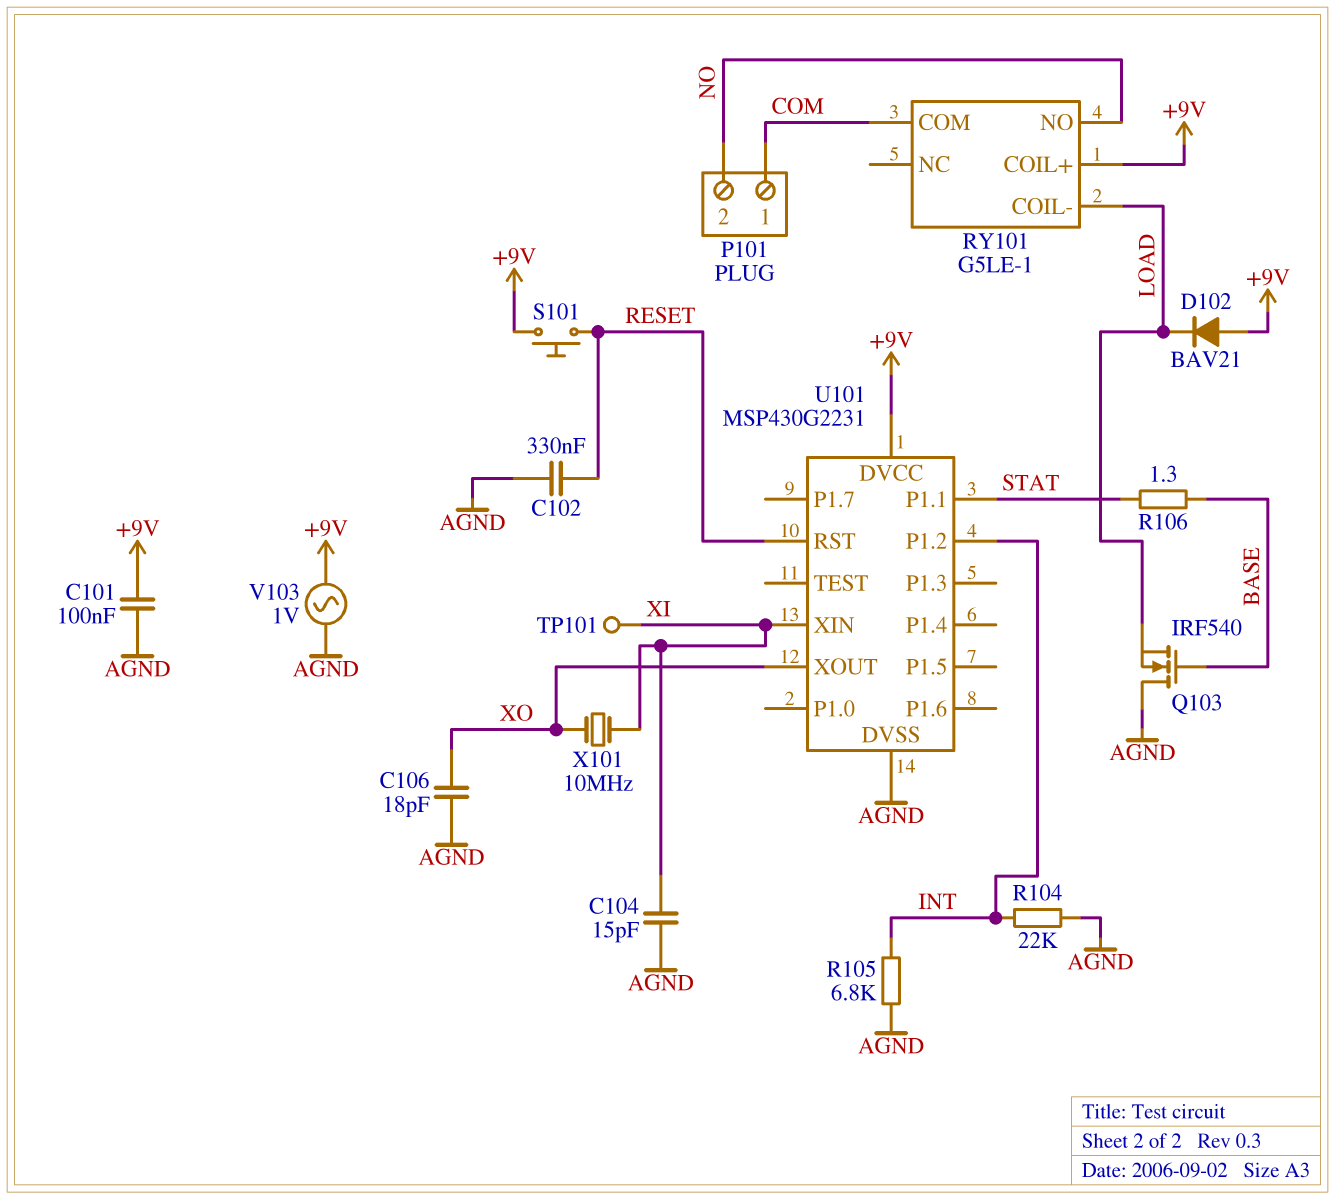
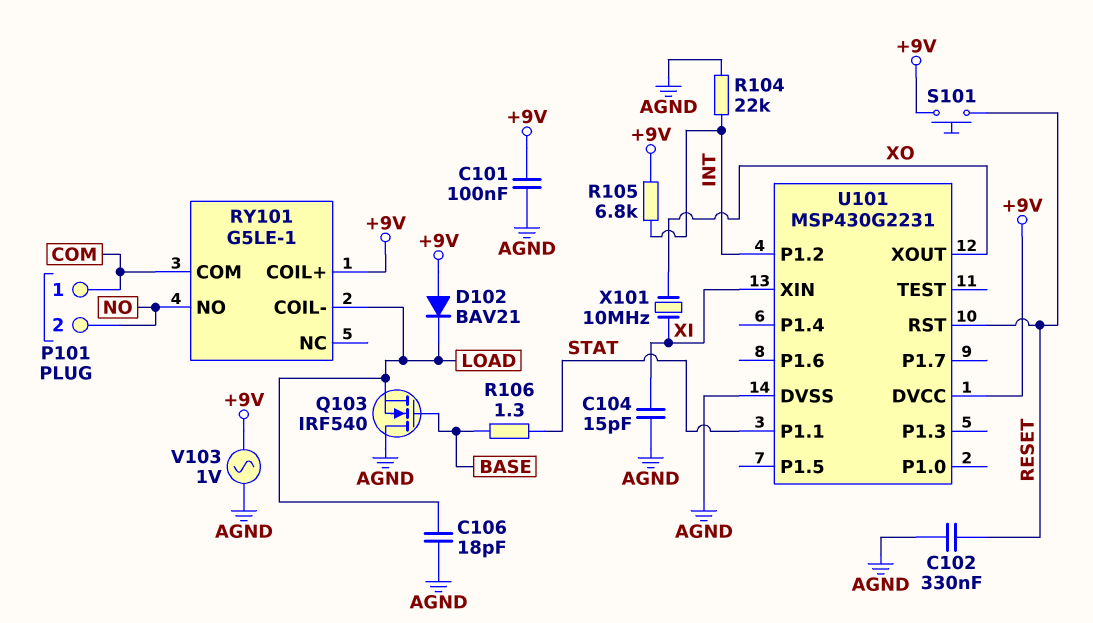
C106: 18pF (AGND, XO) -> 18pF (AGND, LOAD)
R105: 6.8k (AGND, INT) -> 6.8k (+9V, INT)
TP101: test point (XI) -> none

